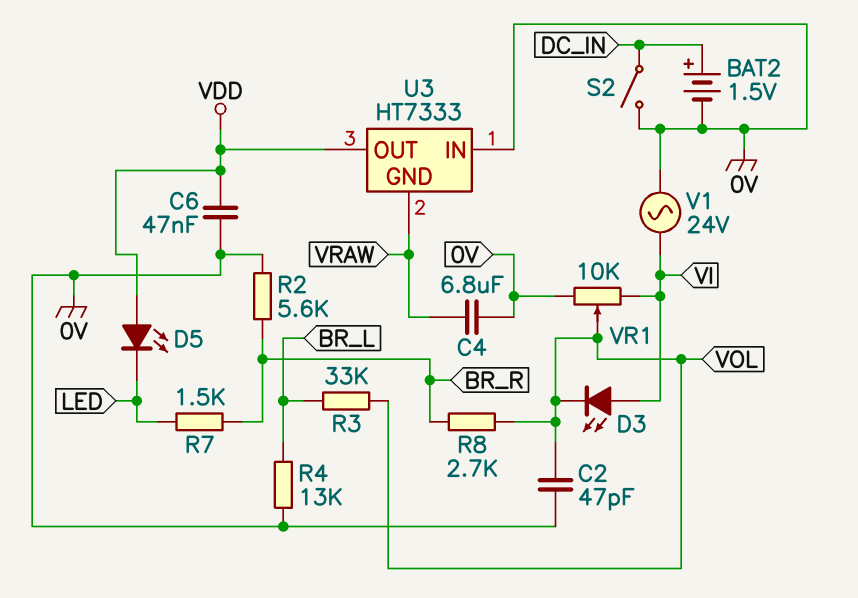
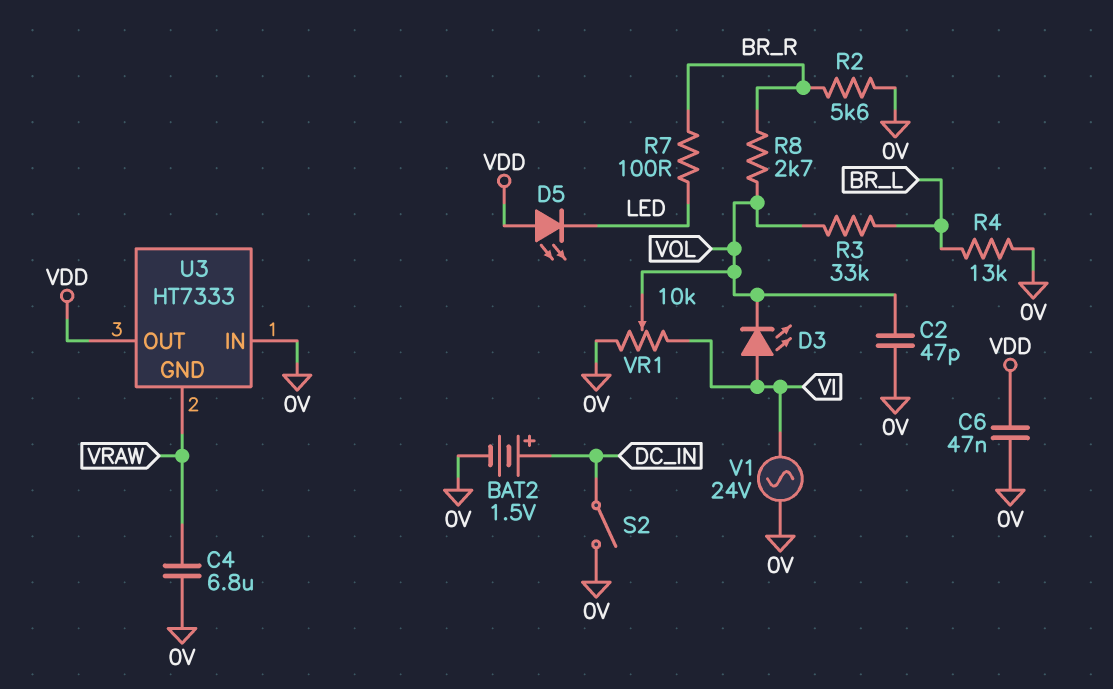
R7: 1.5k (BR_R, LED) -> 100 (BR_R, LED)

